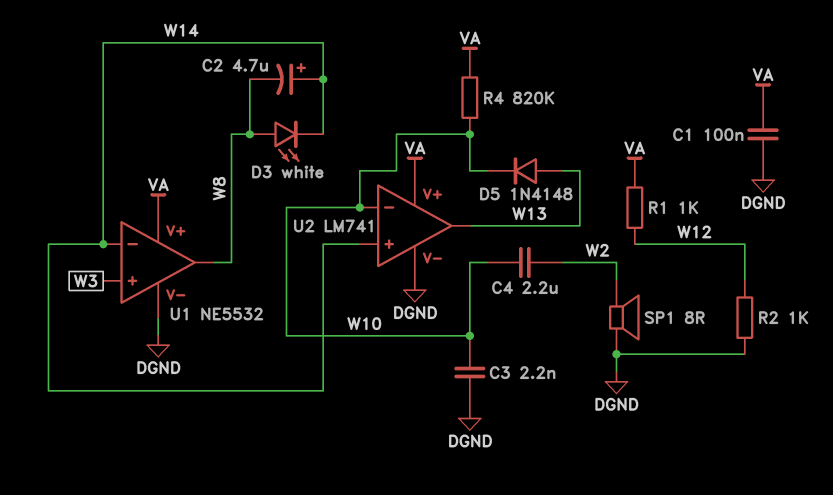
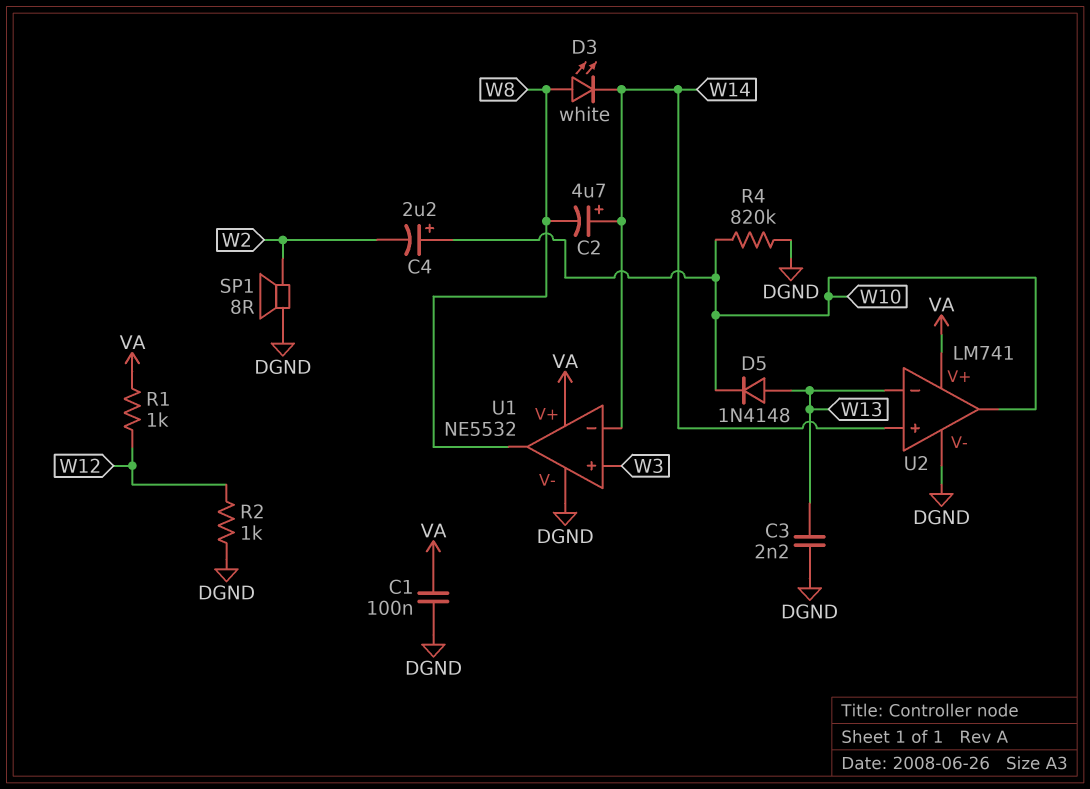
C3: 2.2nF (DGND, W10) -> 2.2nF (DGND, W13)
C4: 2.2uF (W2, W10) -> 2.2uF (plus W10, minus W2)
R4: 820k (VA, W10) -> 820k (DGND, W10)
U2 pin in-: W10 -> W13
U2 pin out: W13 -> W10

